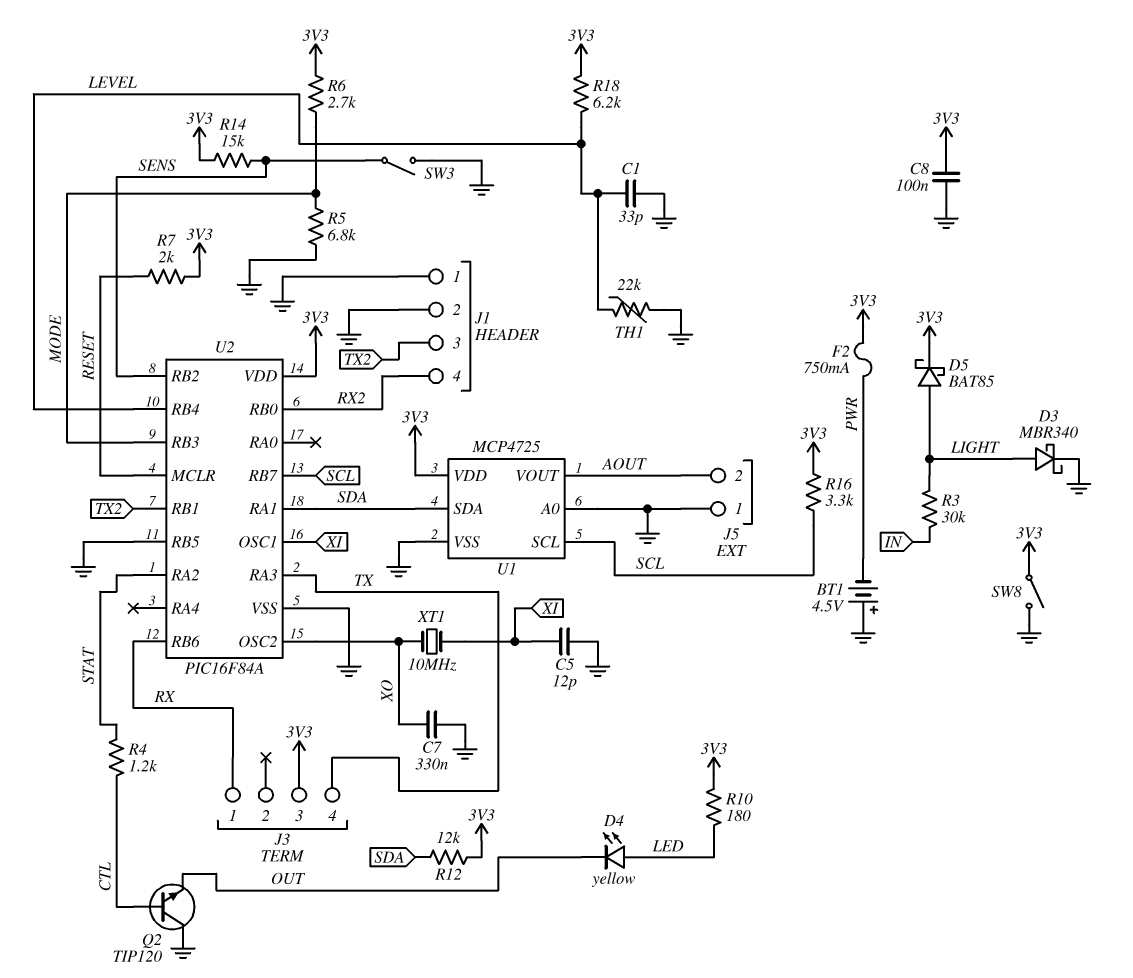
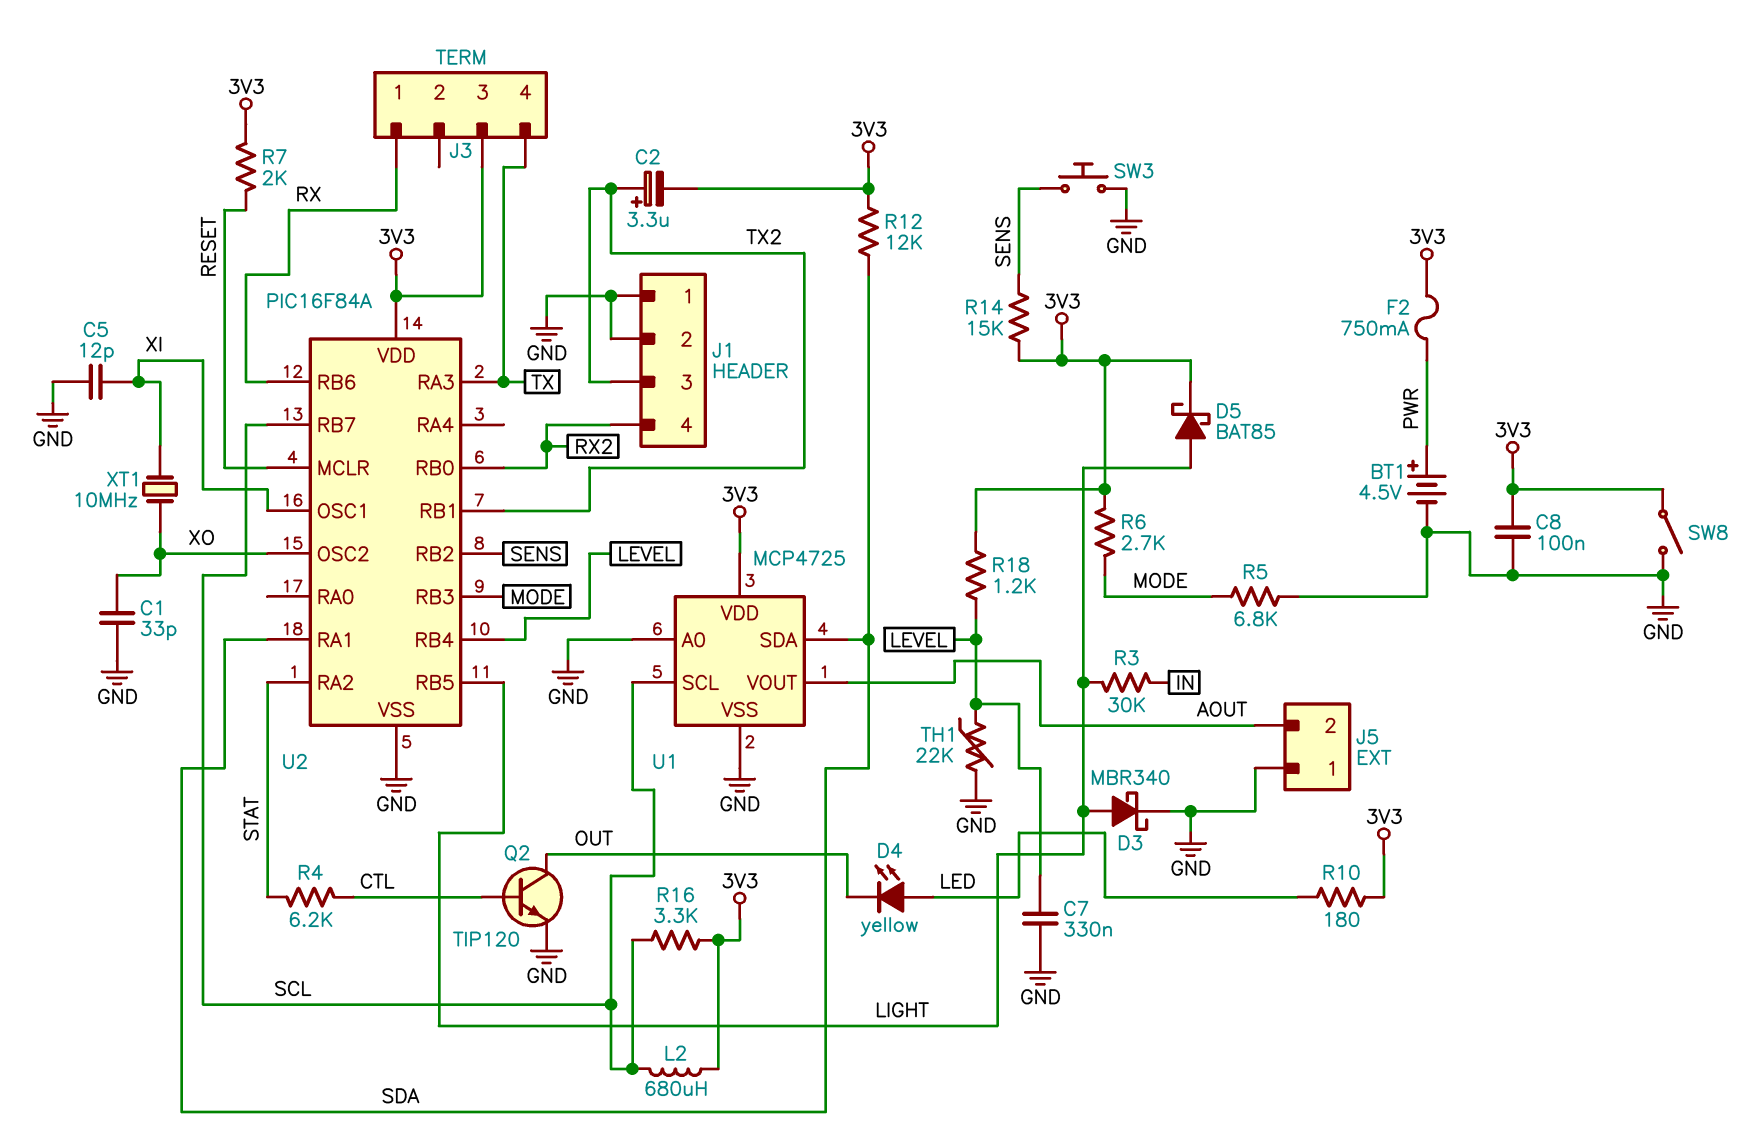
BT1: 4.5V (plus GND, minus PWR) -> 4.5V (plus PWR, minus GND)
C1: 33pF (GND, LEVEL) -> 33pF (GND, XO)
C2: none -> 3.3uF (plus TX2, minus 3V3)
C7: 330nF (GND, XO) -> 330nF (GND, LEVEL)
L2: none -> 680uH (3V3, SCL)
Q2: NPN TIP120 (B CTL, C GND, E OUT) -> NPN TIP120 (B CTL, C OUT, E GND)
R4: 1.2k (CTL, STAT) -> 6.2k (CTL, STAT)
R18: 6.2k (3V3, LEVEL) -> 1.2k (3V3, LEVEL)
SW3: switch (GND, SENS) -> button (GND, SENS)
U2 pin RB5: GND -> LIGHT

